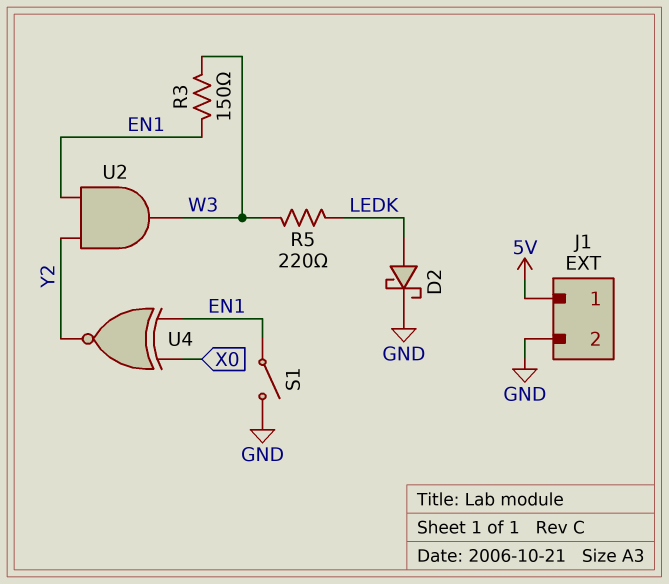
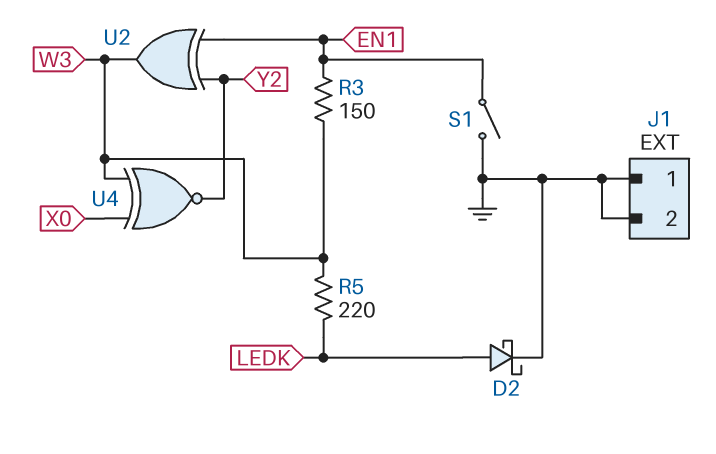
J1 pin 1: 5V -> GND
U2: AND (in EN1, in Y2, out W3) -> XOR (in EN1, in Y2, out W3)
U4: XNOR (in EN1, in X0, out Y2) -> XNOR (in W3, in X0, out Y2)

